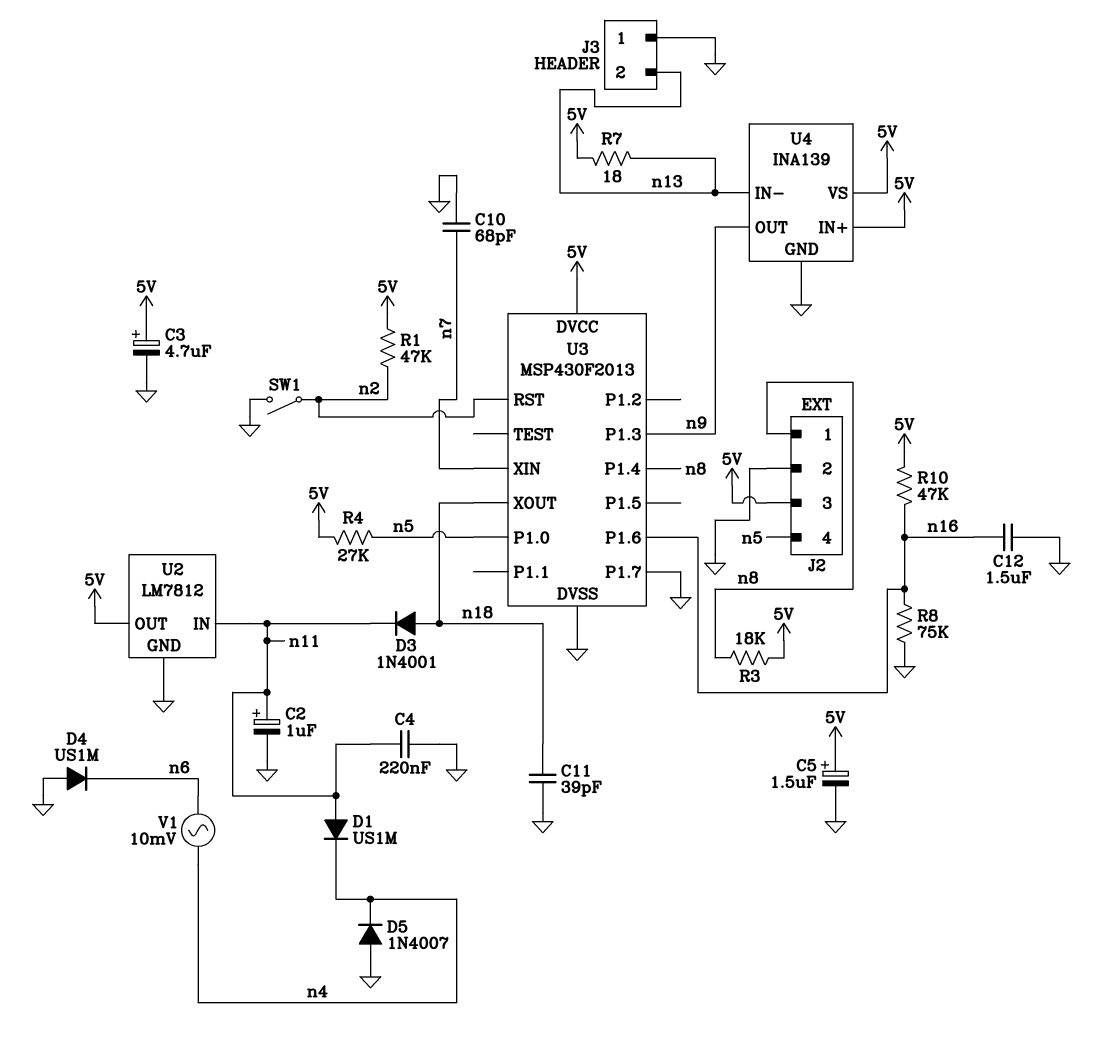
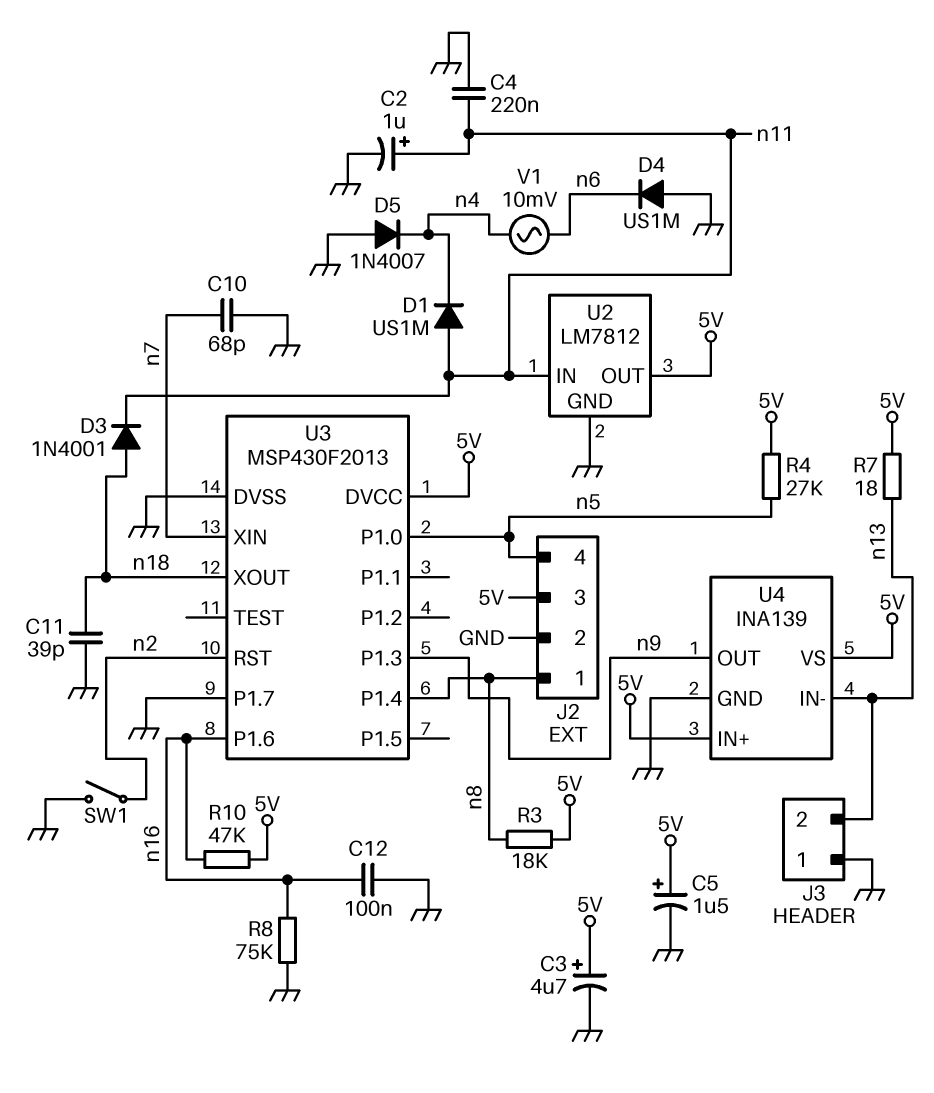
C12: 1.5uF (GND, n16) -> 100nF (GND, n16)
R1: 47k (5V, n2) -> none

